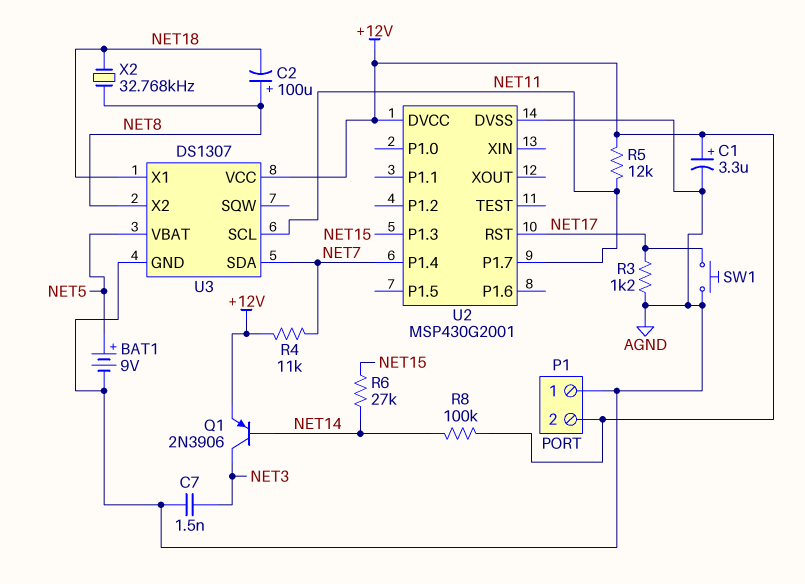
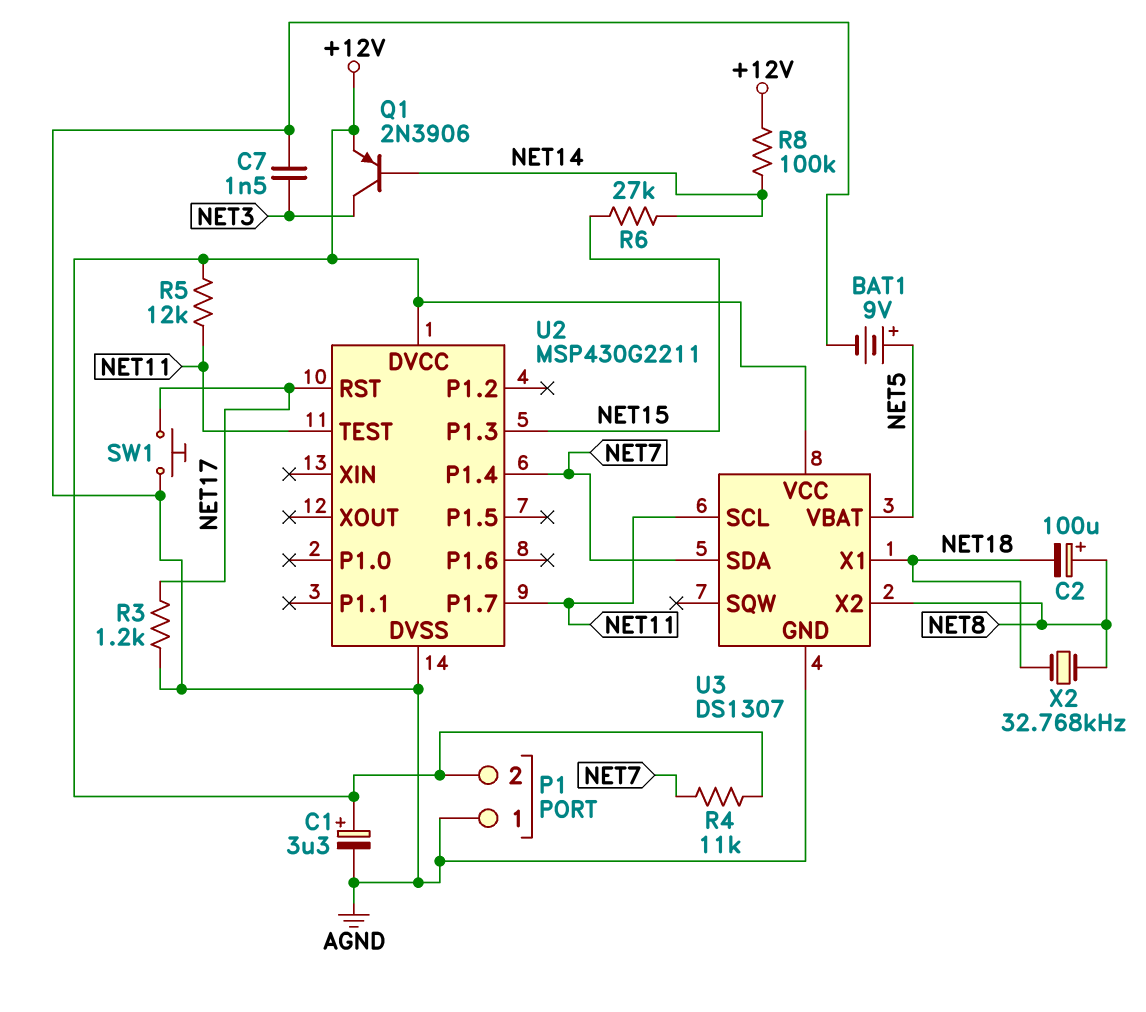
U2: MSP430G2001 -> MSP430G2211
U2 pin TEST: none -> NET11

